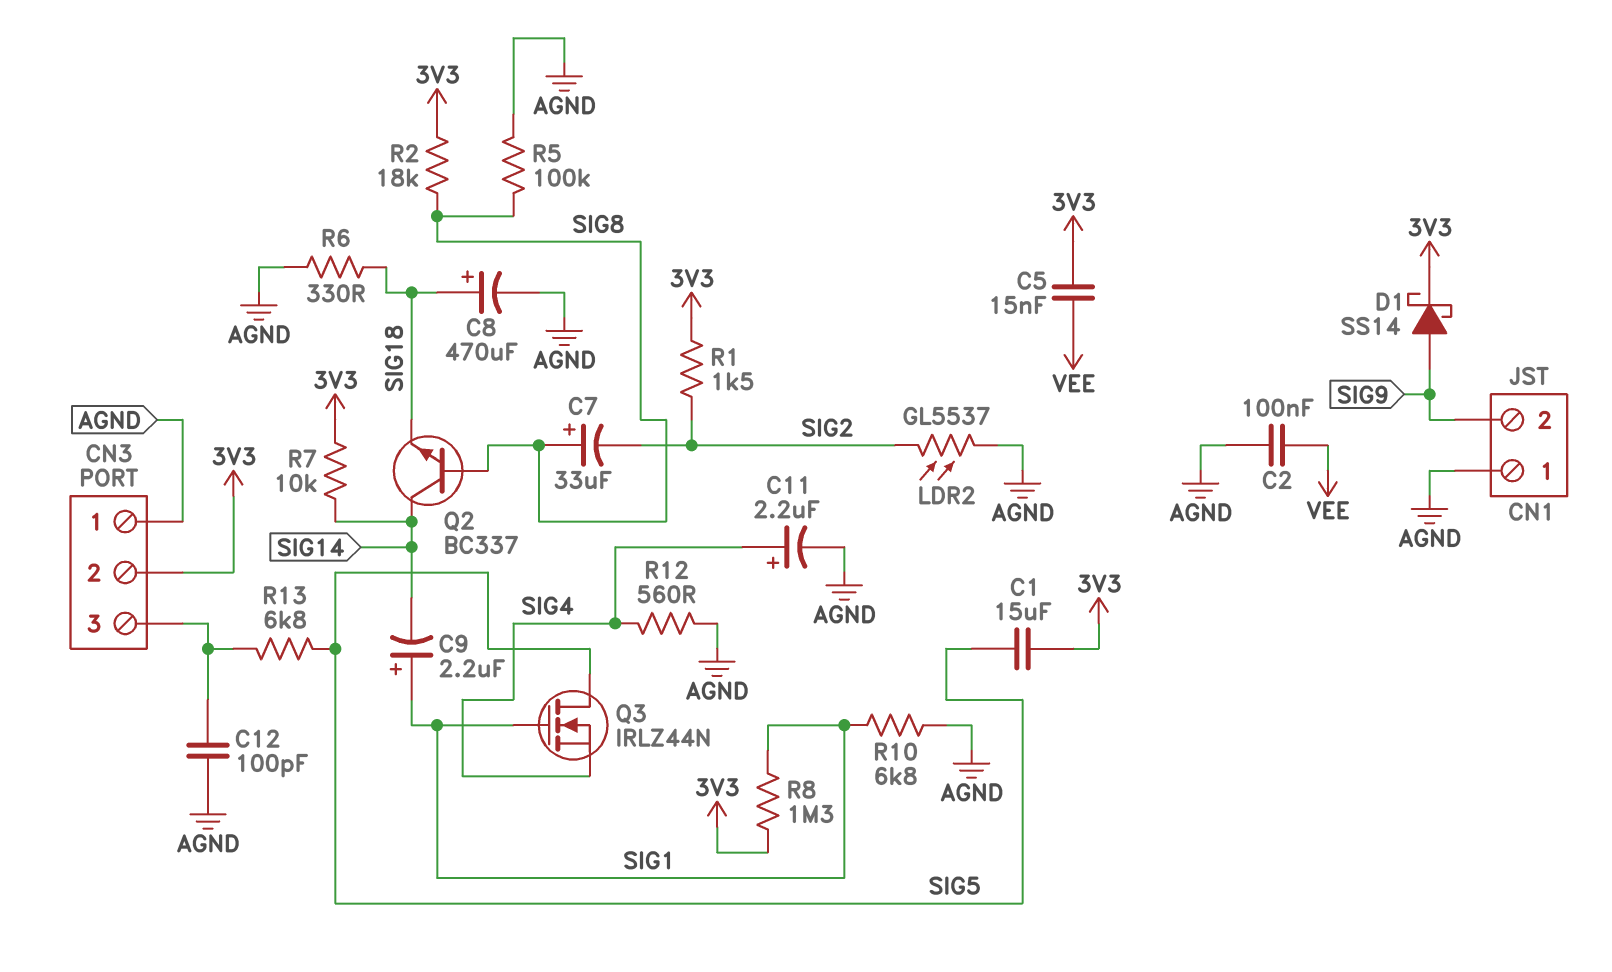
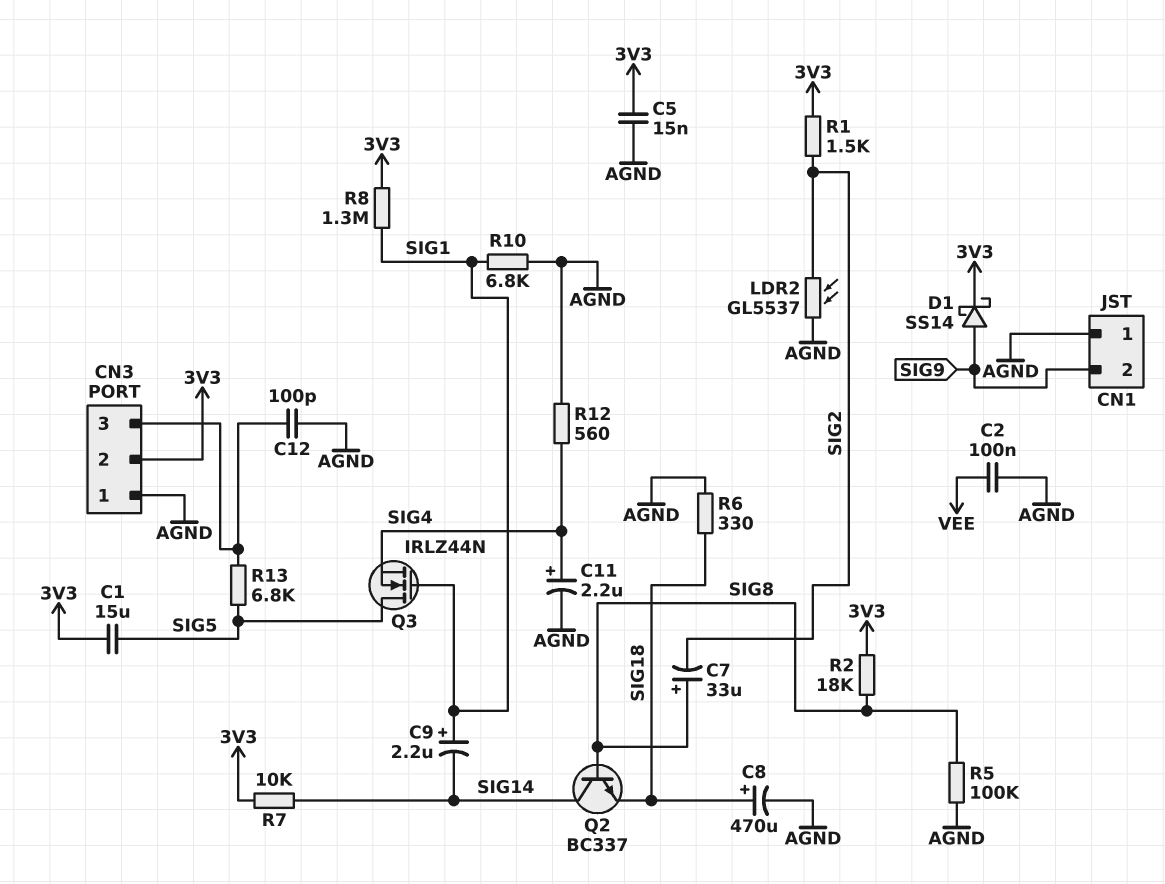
C5: 15nF (3V3, VEE) -> 15nF (3V3, AGND)

